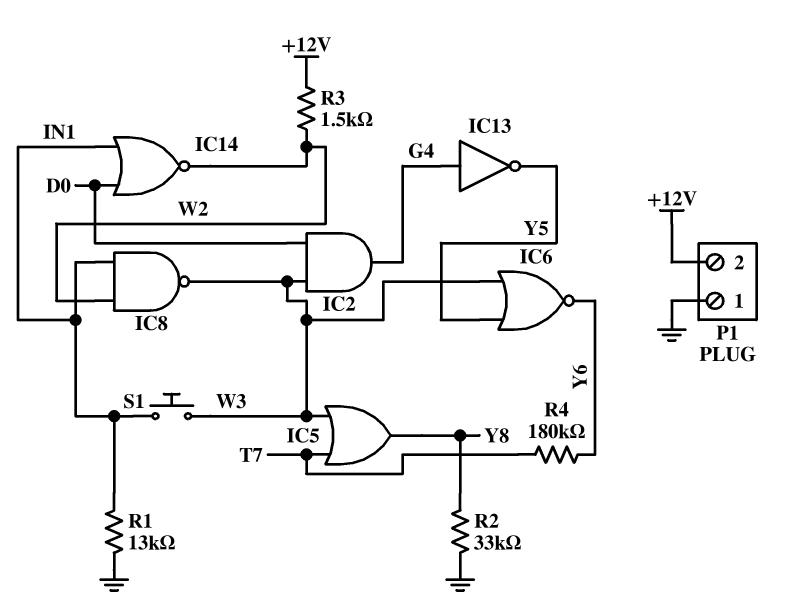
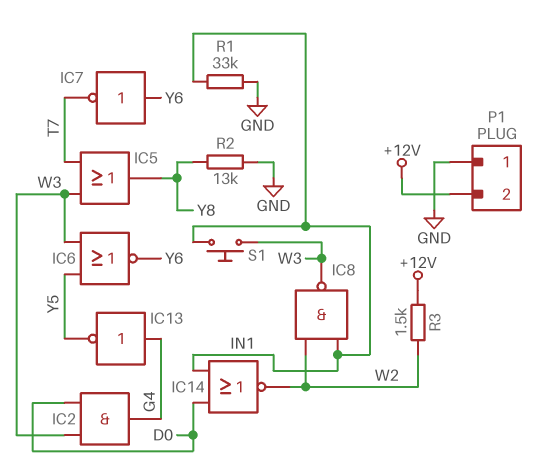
IC7: none -> NOT (in Y6, out T7)
R1: 13k (GND, IN1) -> 33k (GND, IN1)
R2: 33k (GND, Y8) -> 13k (GND, Y8)
R4: 180k (T7, Y6) -> none

